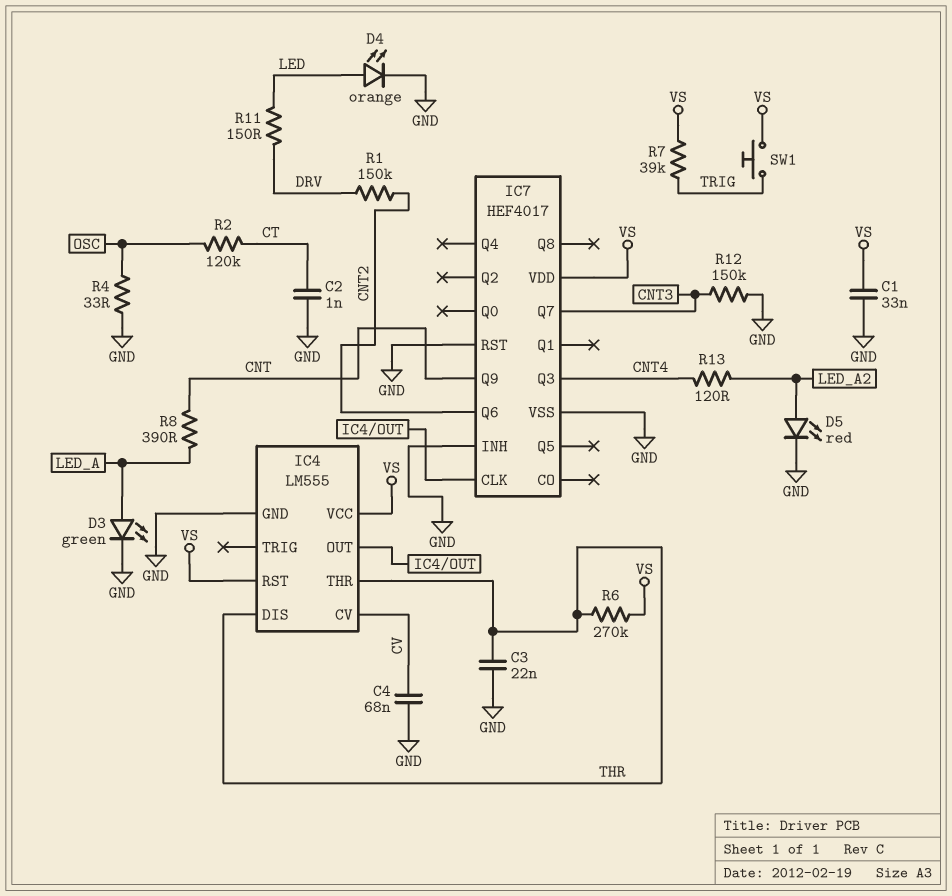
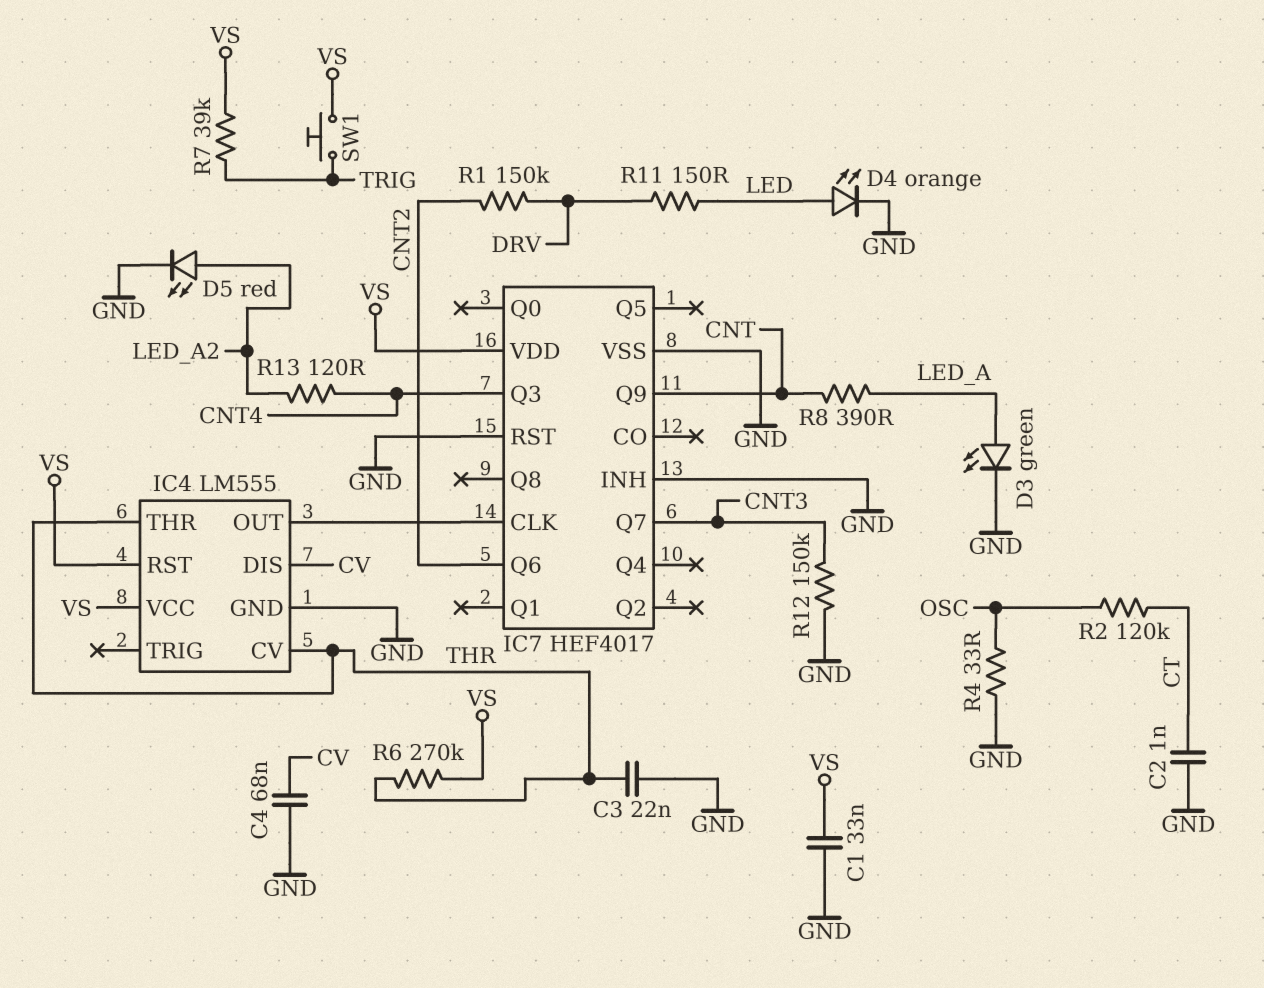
IC4 pin CV: CV -> THR
IC4 pin DIS: THR -> CV

